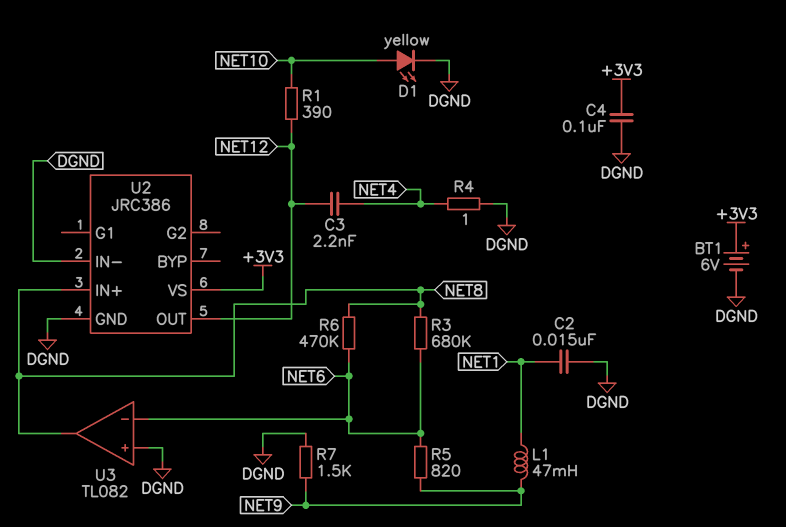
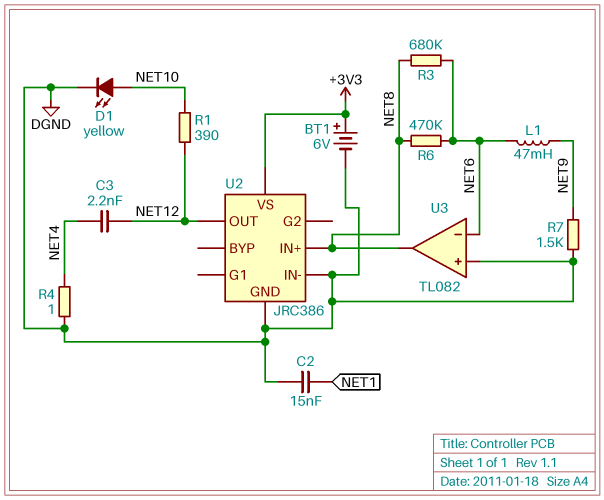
C4: 100nF (+3V3, DGND) -> none
L1: 47mH (NET1, NET9) -> 47mH (NET6, NET9)
R5: 820 (NET6, NET9) -> none

